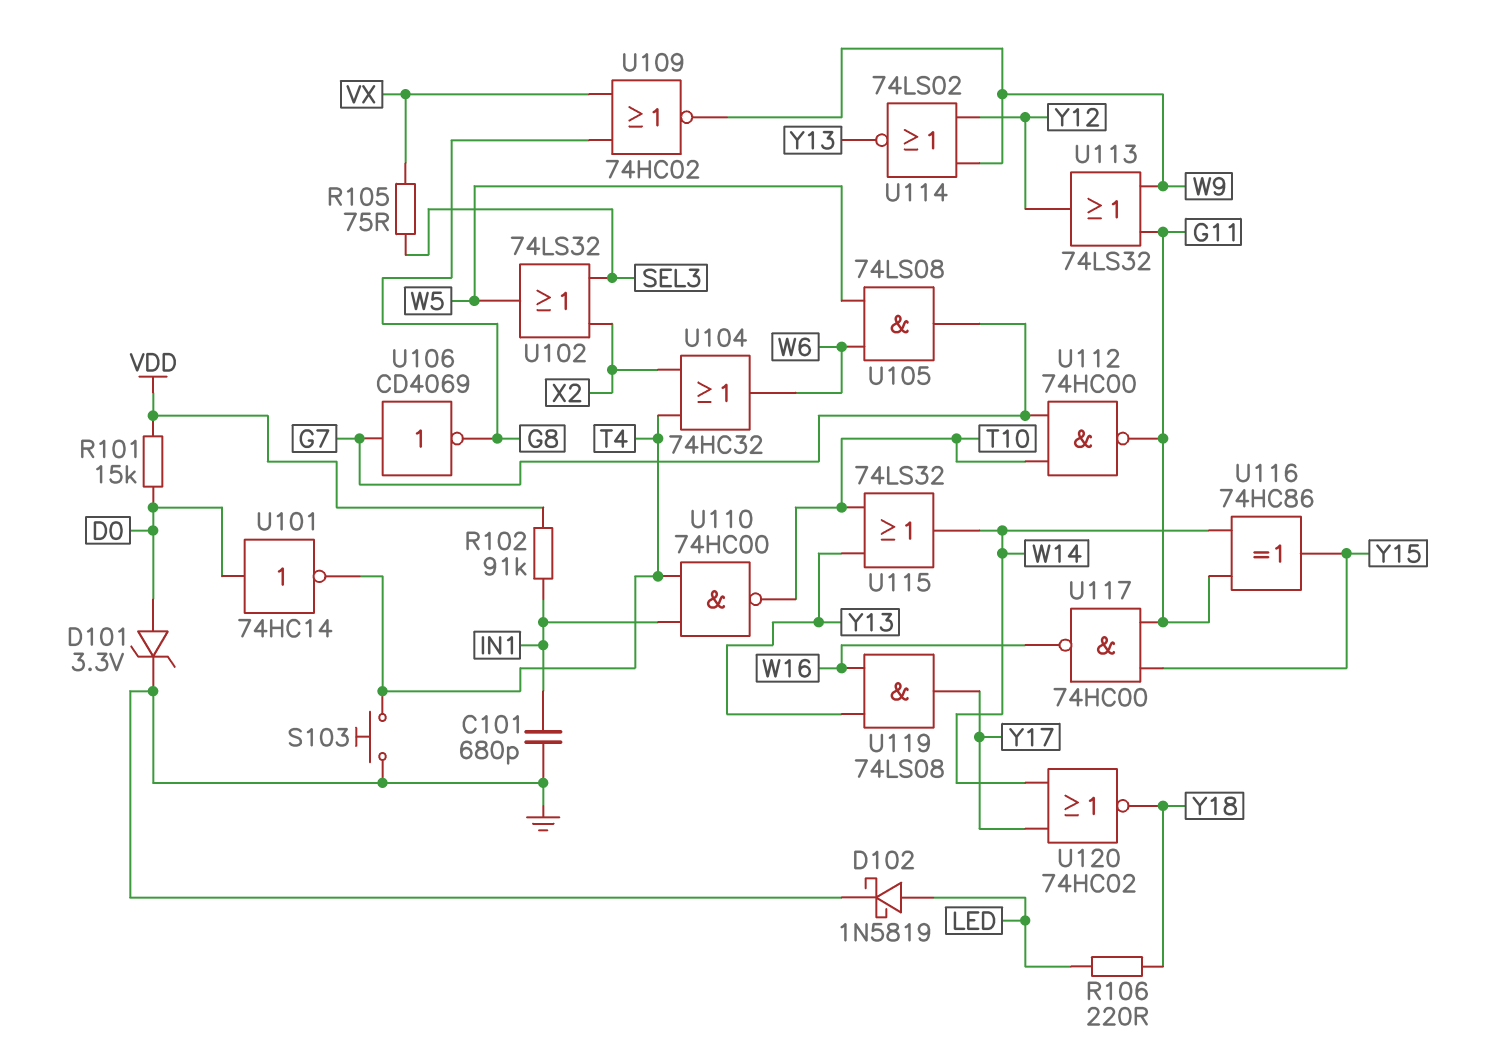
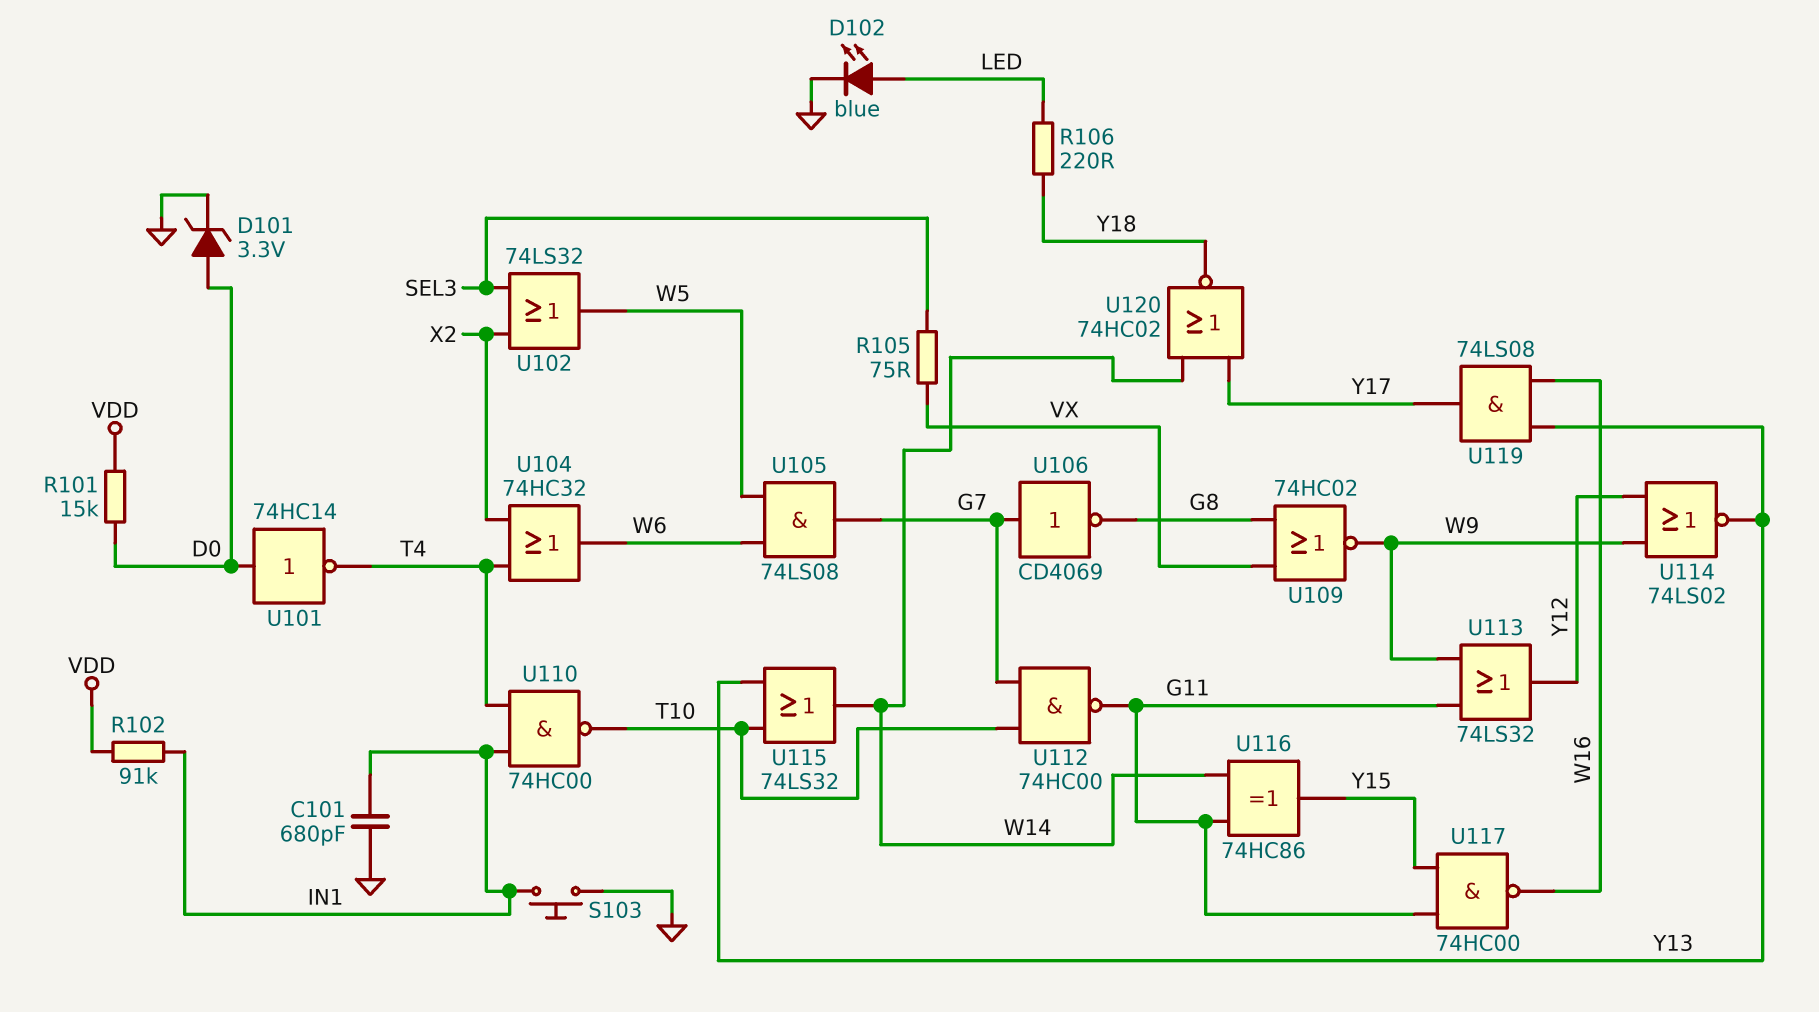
D102: schottky 1N5819 (A LED, K GND) -> LED blue (A LED, K GND)
S103: button (GND, T4) -> button (GND, IN1)

